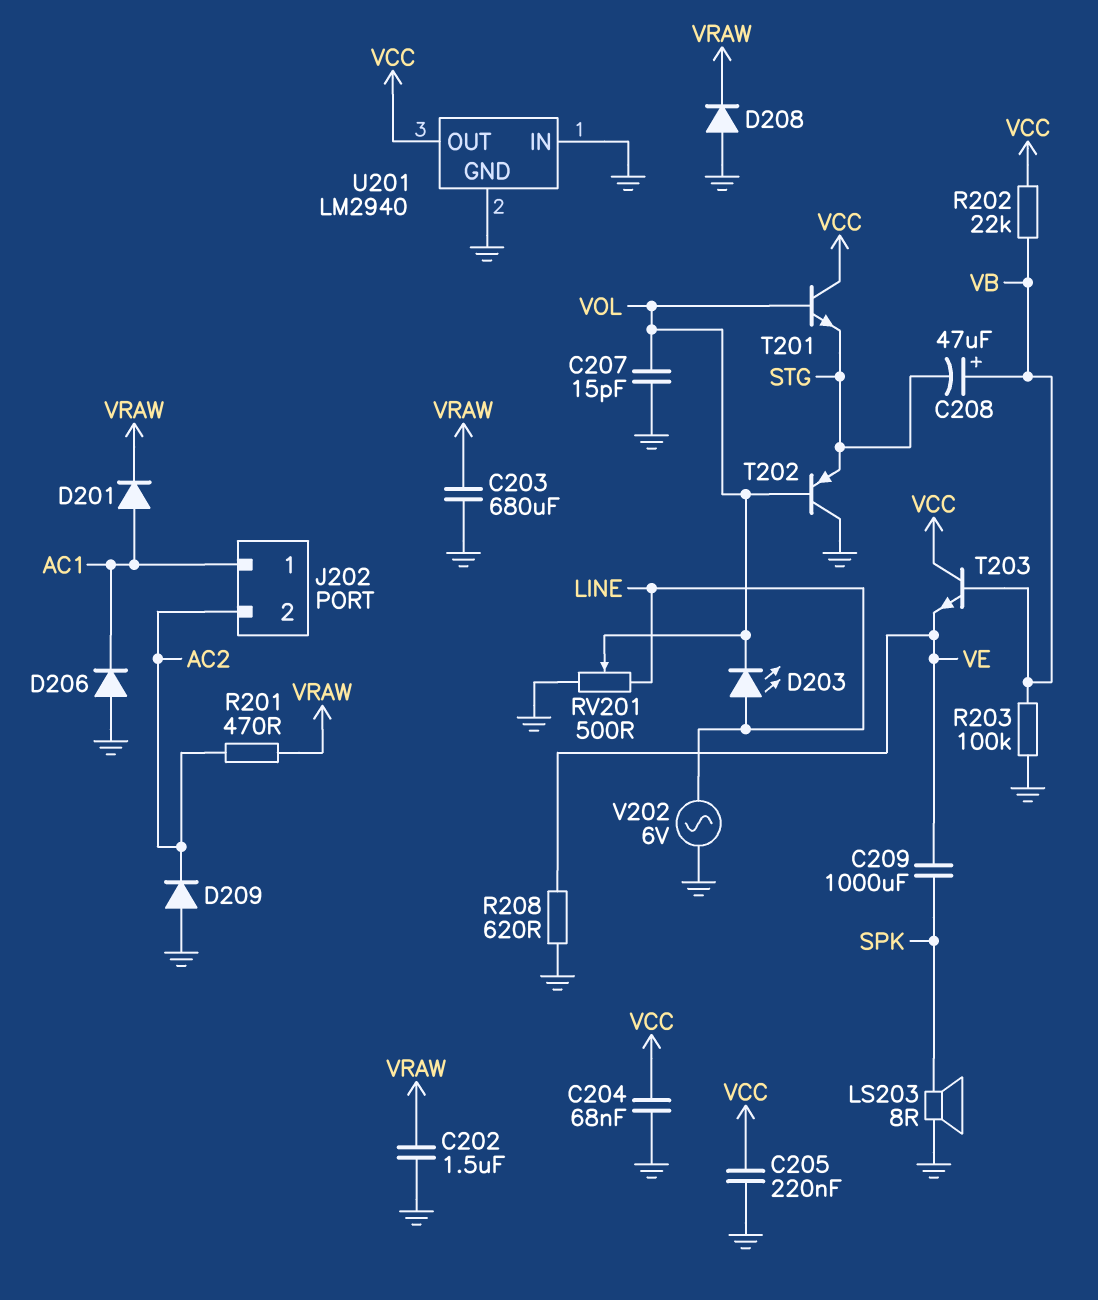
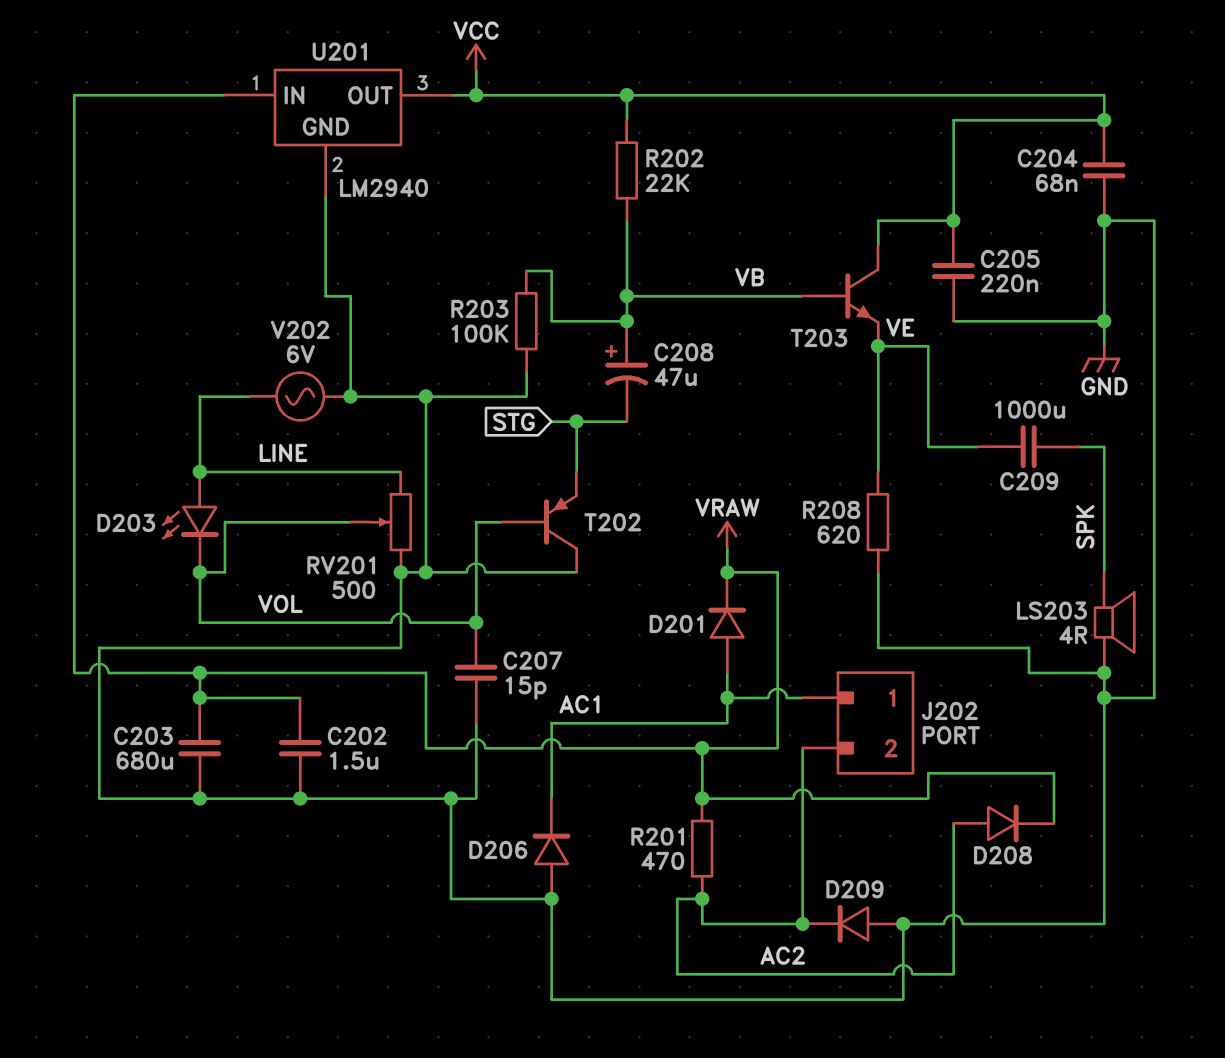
D208: diode (A GND, K VRAW) -> diode (A AC2, K VRAW)
LS203: speaker 8R (GND, SPK) -> speaker 4R (GND, SPK)
T201: NPN (B VOL, C VCC, E STG) -> none
U201 pin IN: GND -> VRAW

